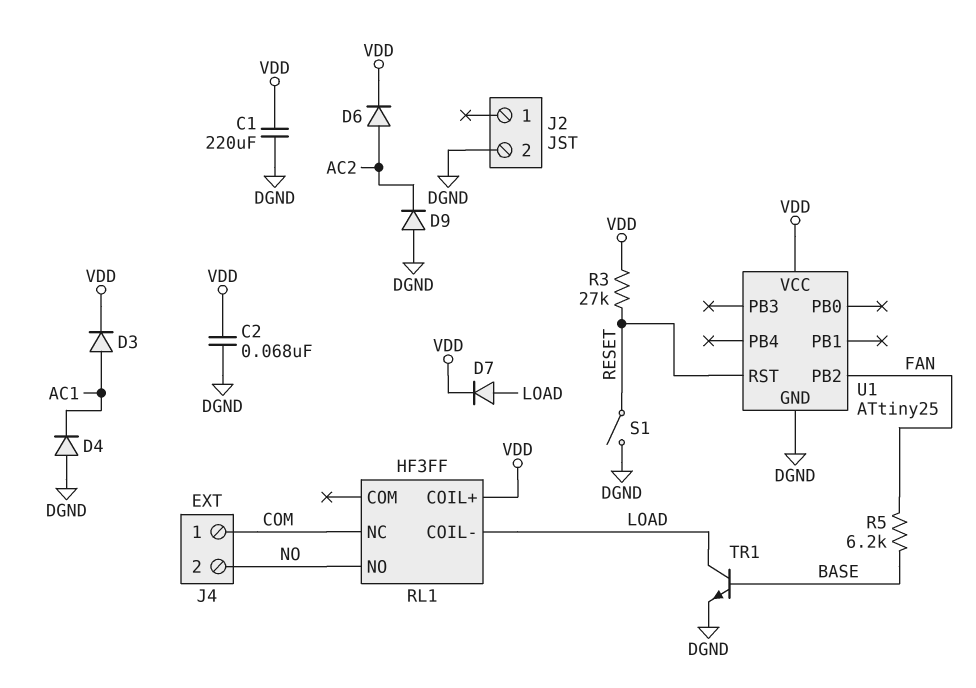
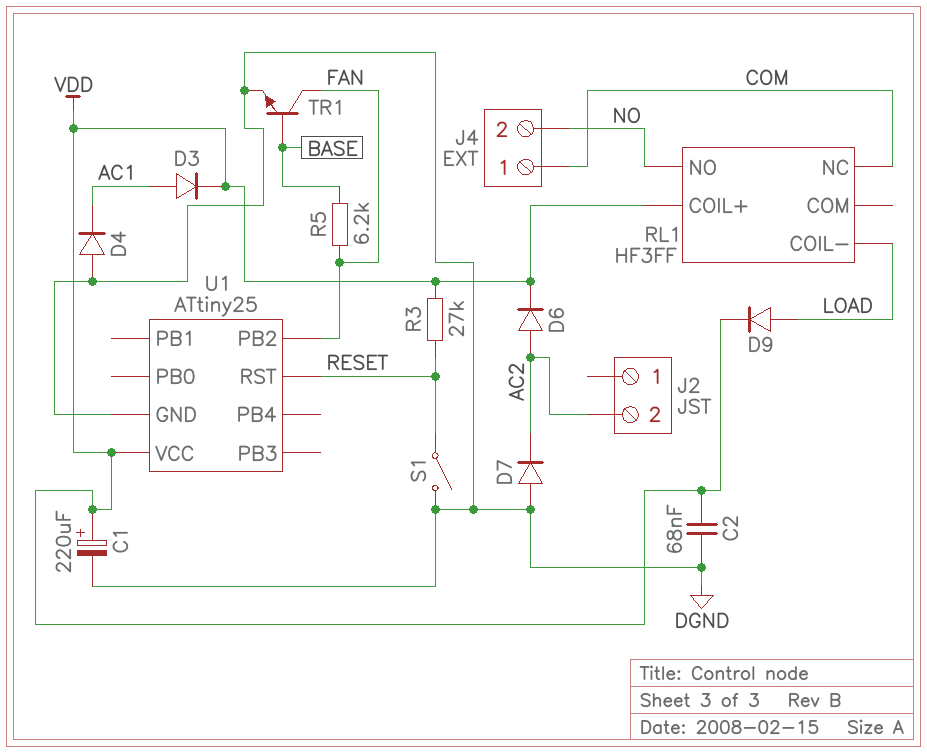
C1: 220uF (DGND, VDD) -> 220uF (plus VDD, minus DGND)
D7: diode (A LOAD, K VDD) -> diode (A DGND, K AC2)
D9: diode (A DGND, K AC2) -> diode (A LOAD, K VDD)
J2 pin 2: DGND -> AC2
TR1: NPN (B BASE, C LOAD, E DGND) -> NPN (B BASE, C FAN, E DGND)

